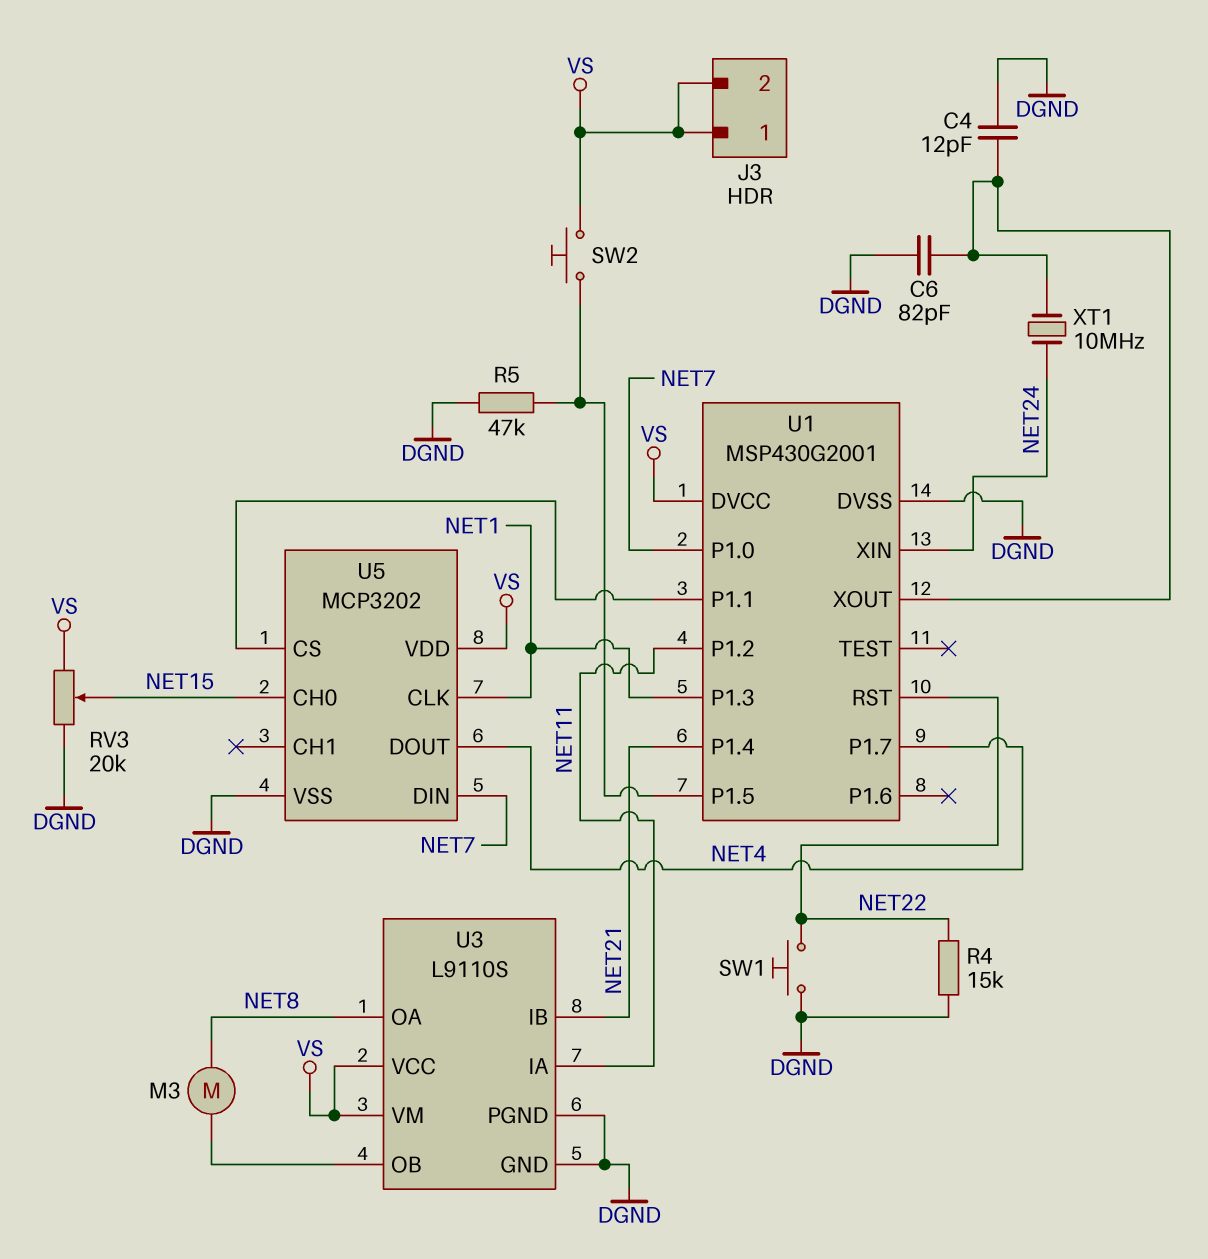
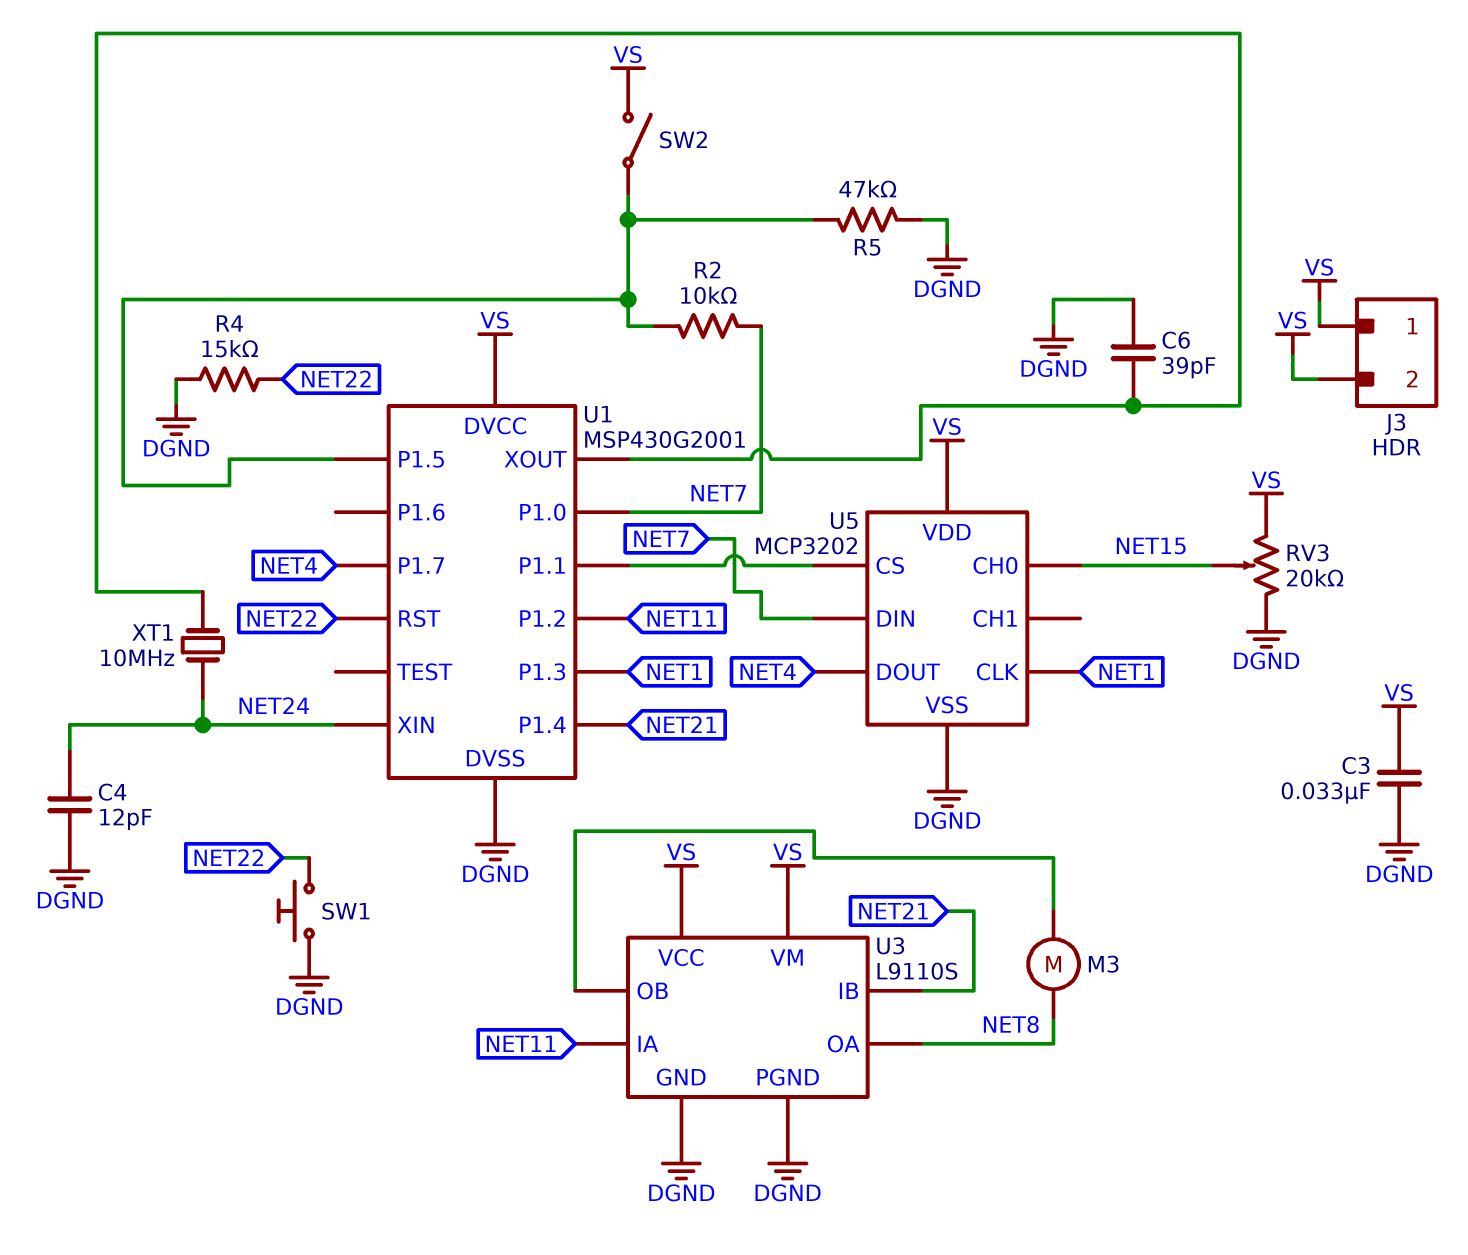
C3: none -> 33nF (DGND, VS)
C4: 12pF (DGND, U1/XOUT) -> 12pF (DGND, NET24)
C6: 82pF (DGND, U1/XOUT) -> 39pF (DGND, U1/XOUT)
R2: none -> 10k (NET7, U1/P1.5)
SW2: button (U1/P1.5, VS) -> switch (U1/P1.5, VS)

